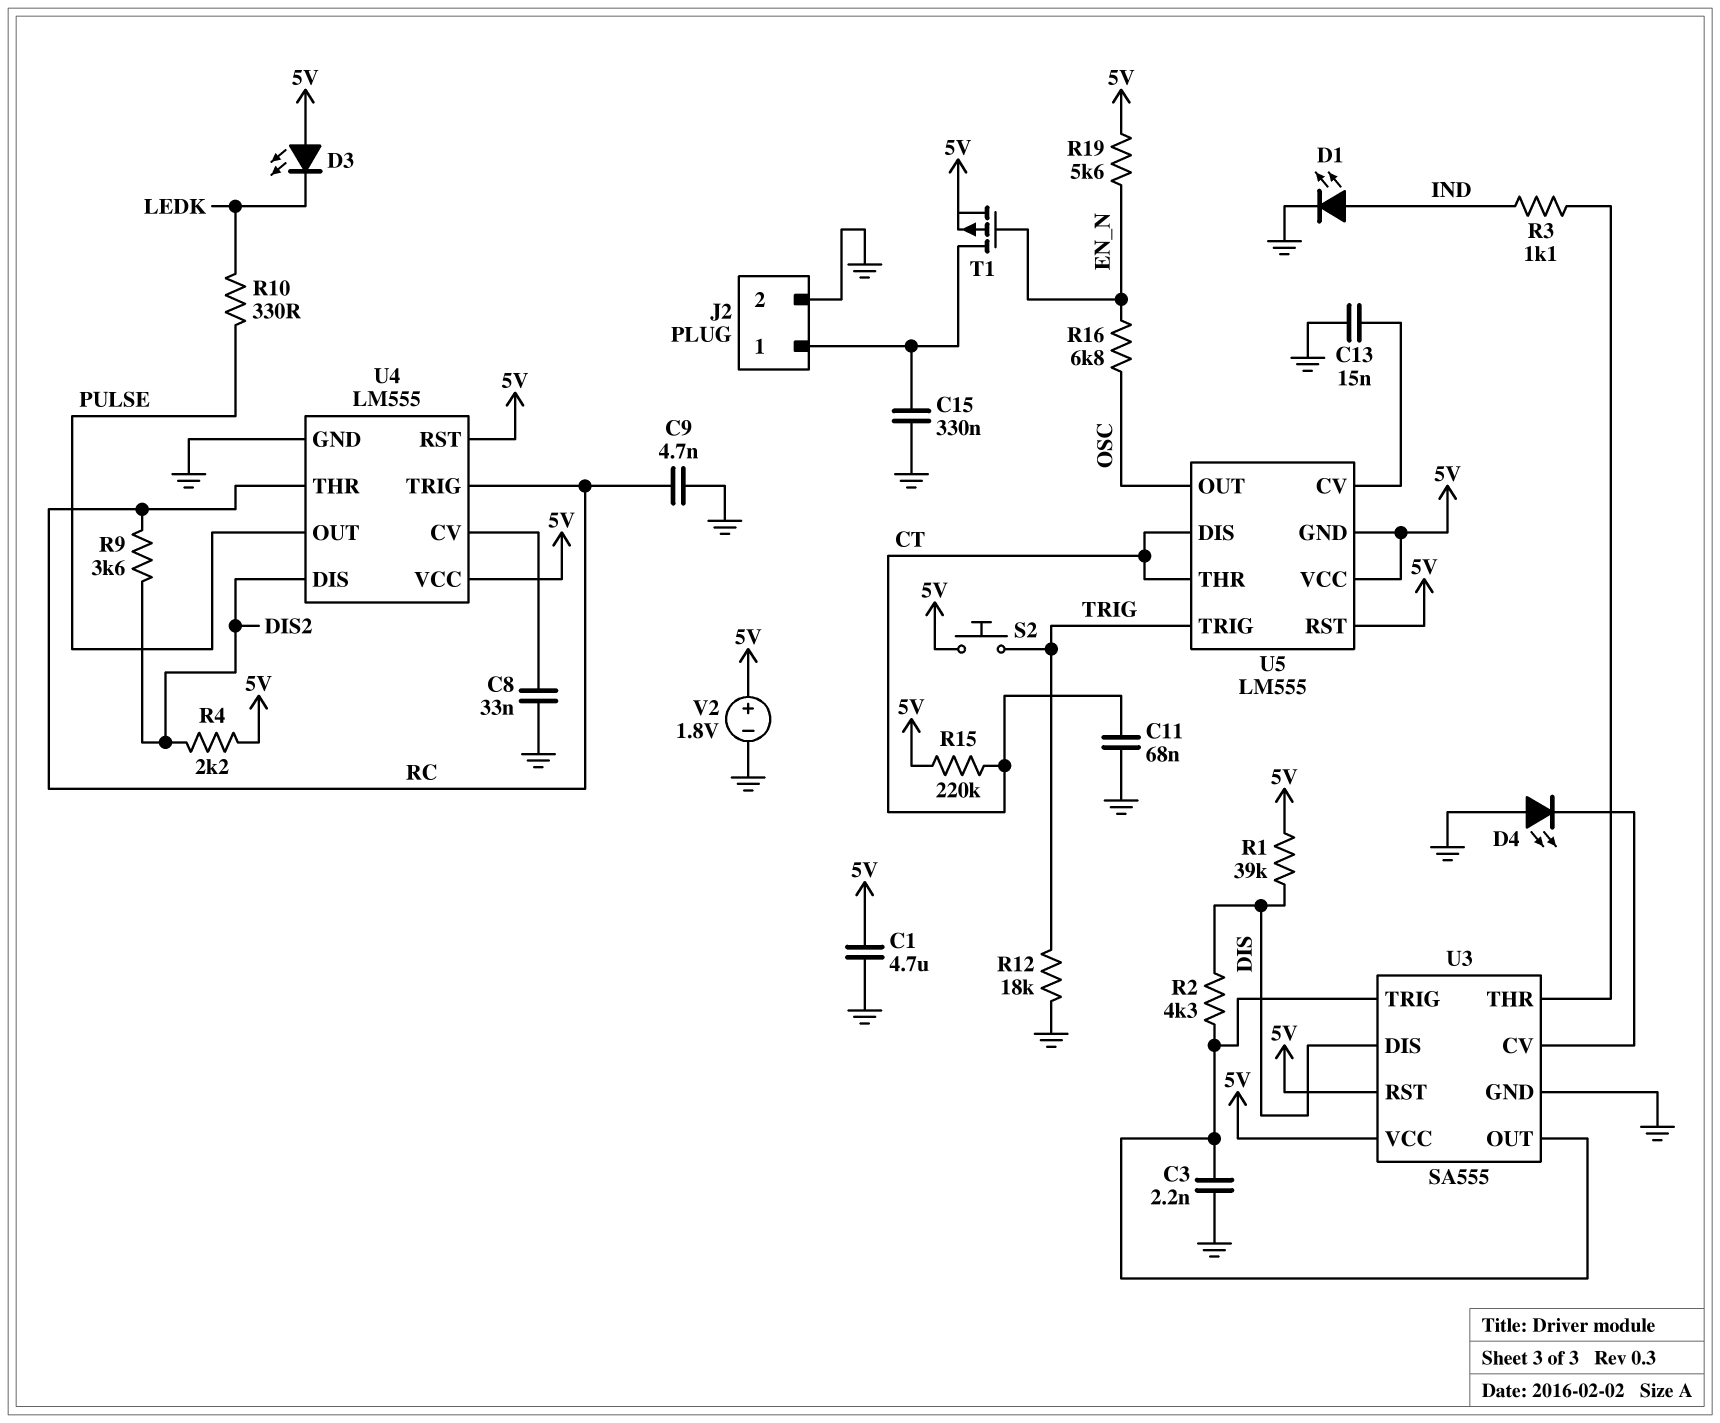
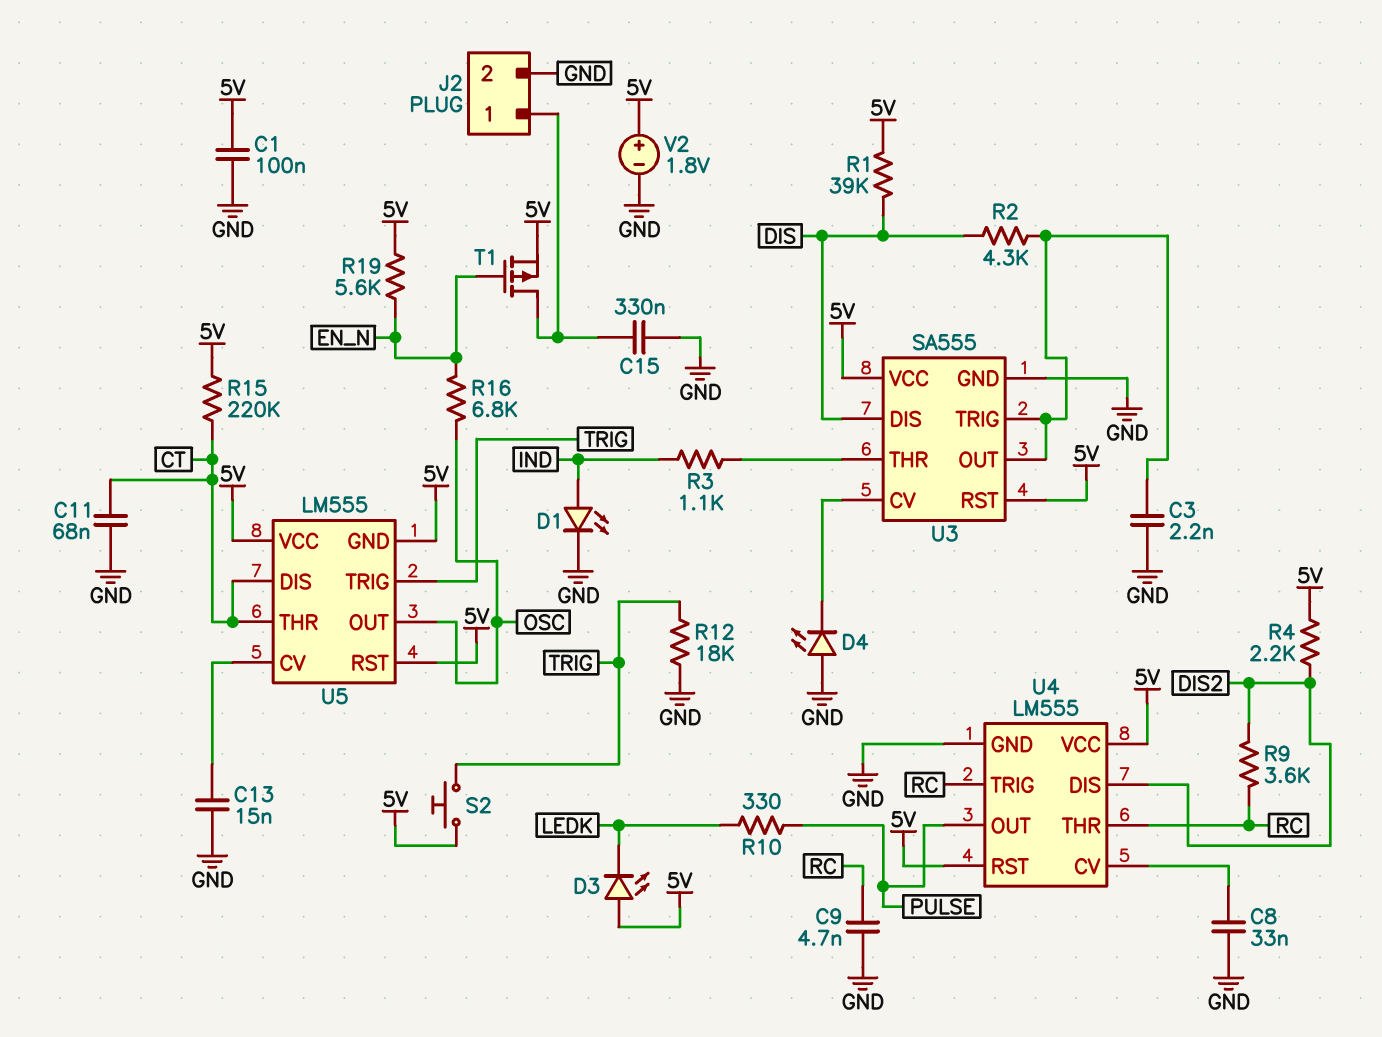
C1: 4.7uF (5V, GND) -> 100nF (5V, GND)

